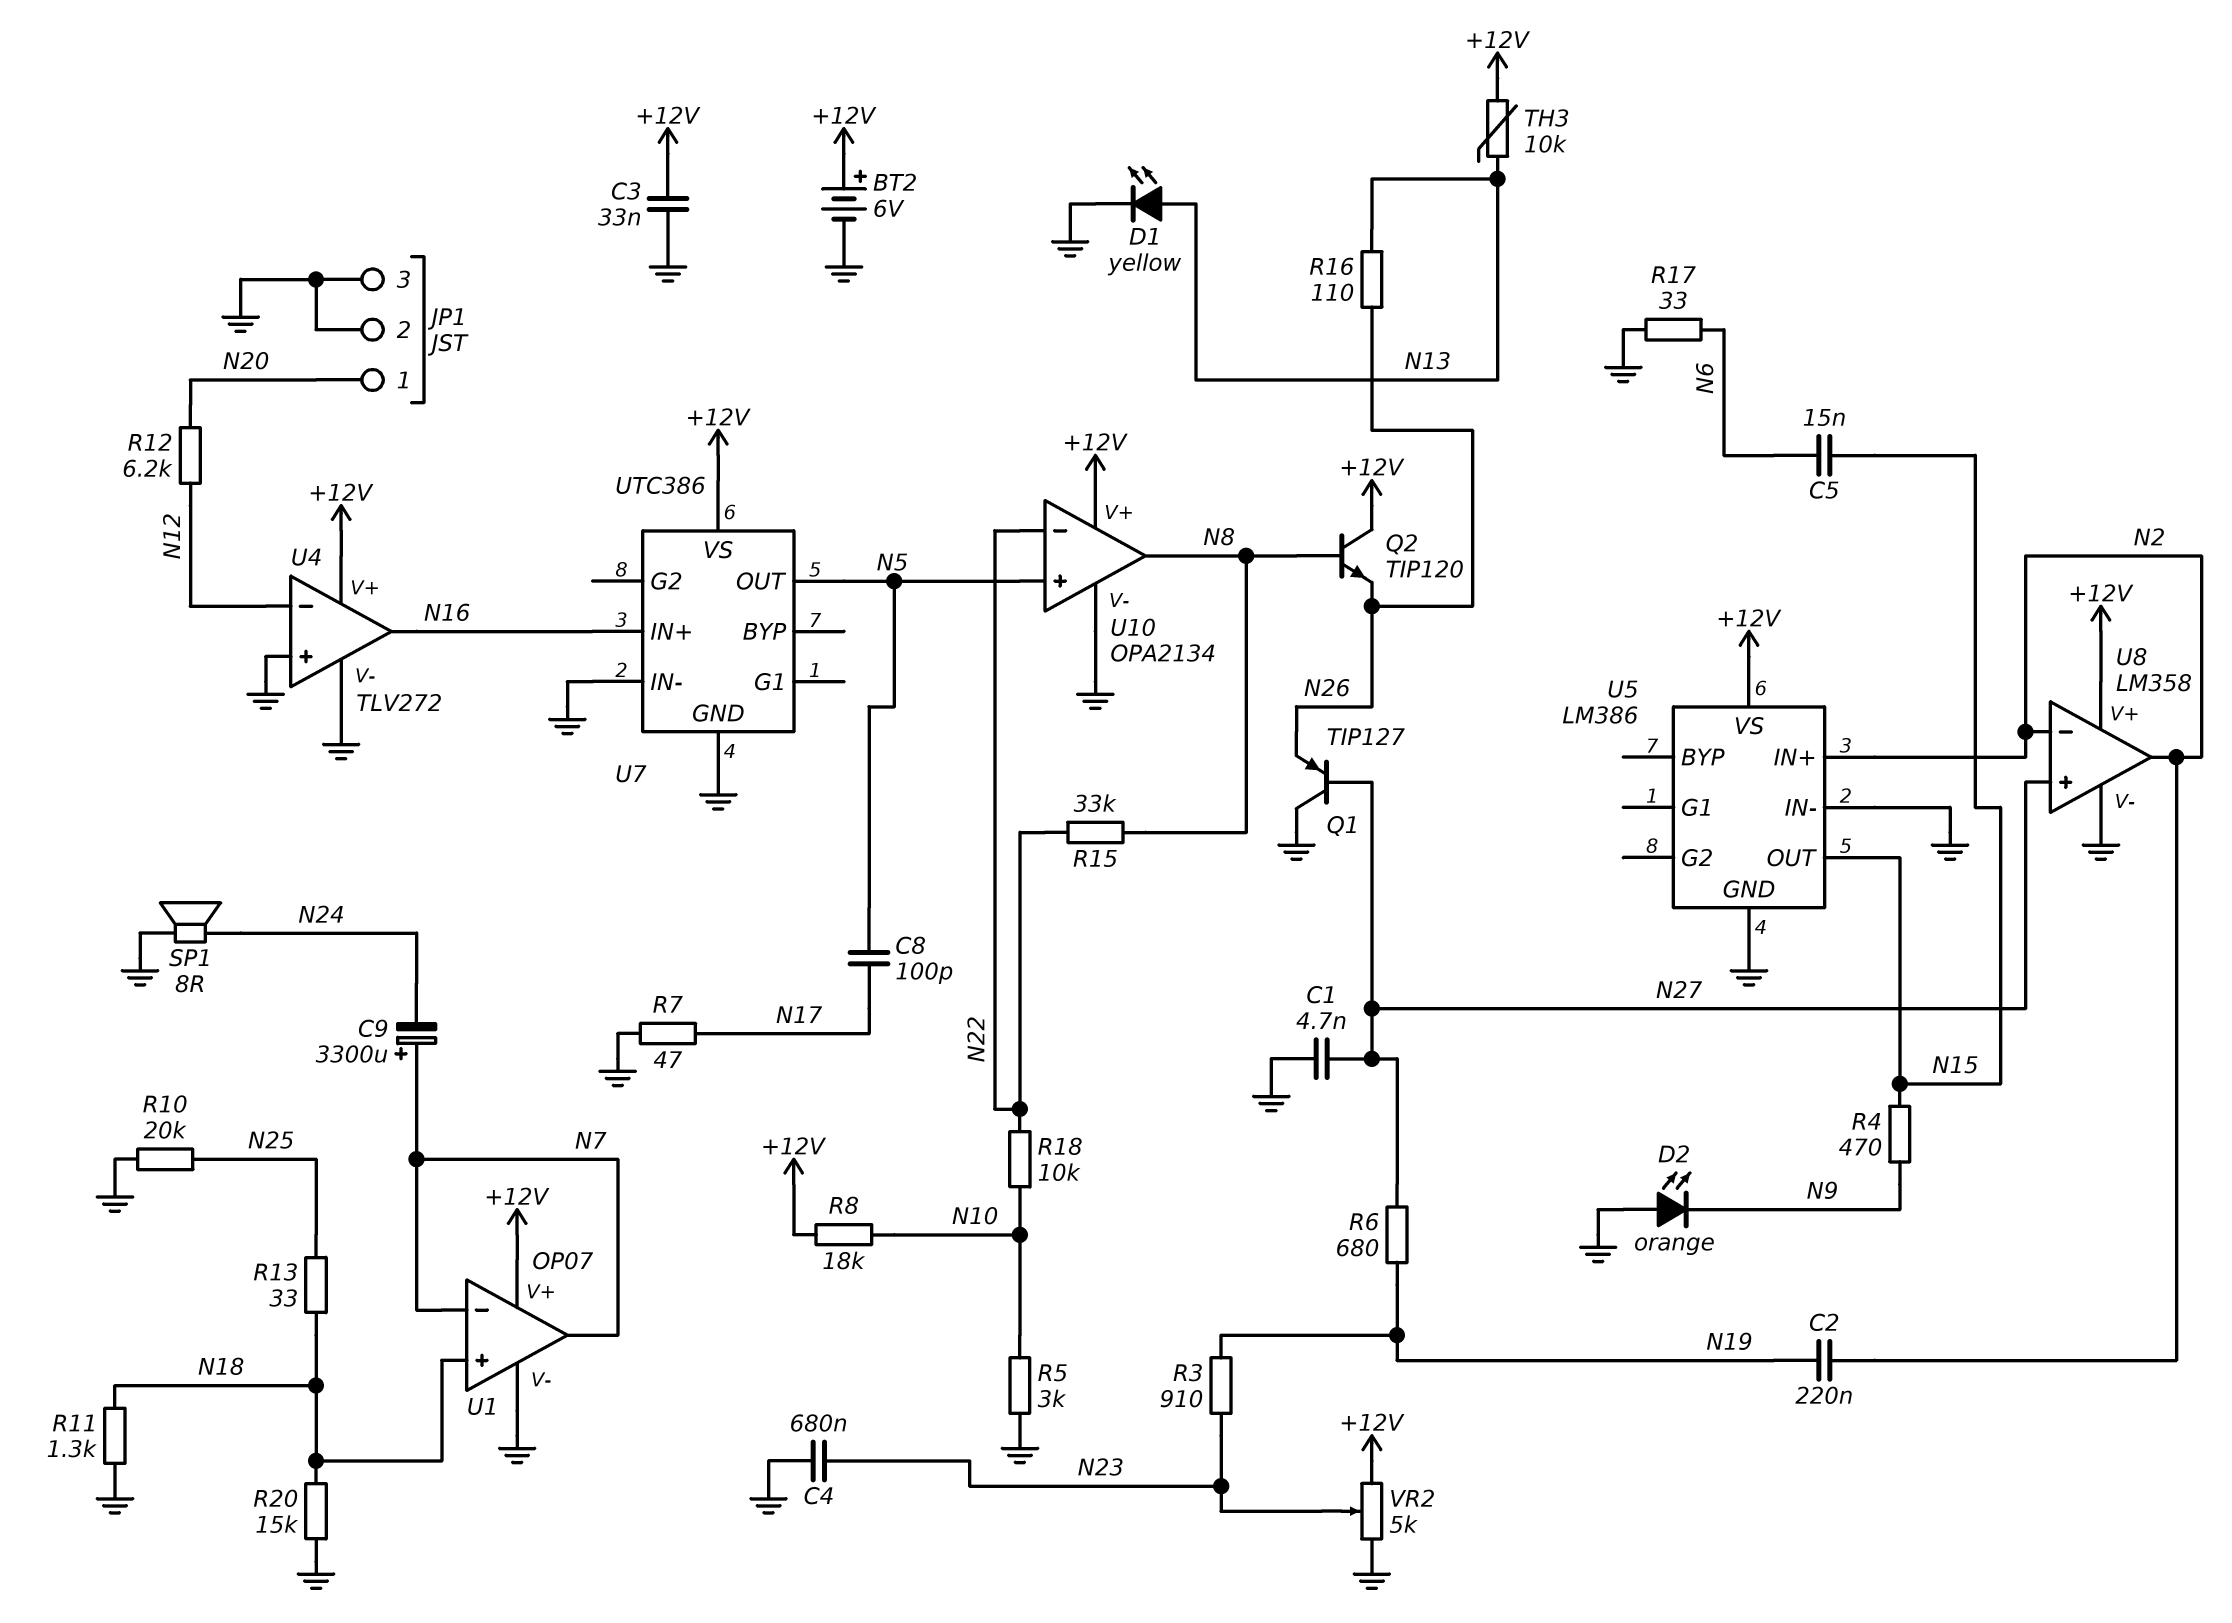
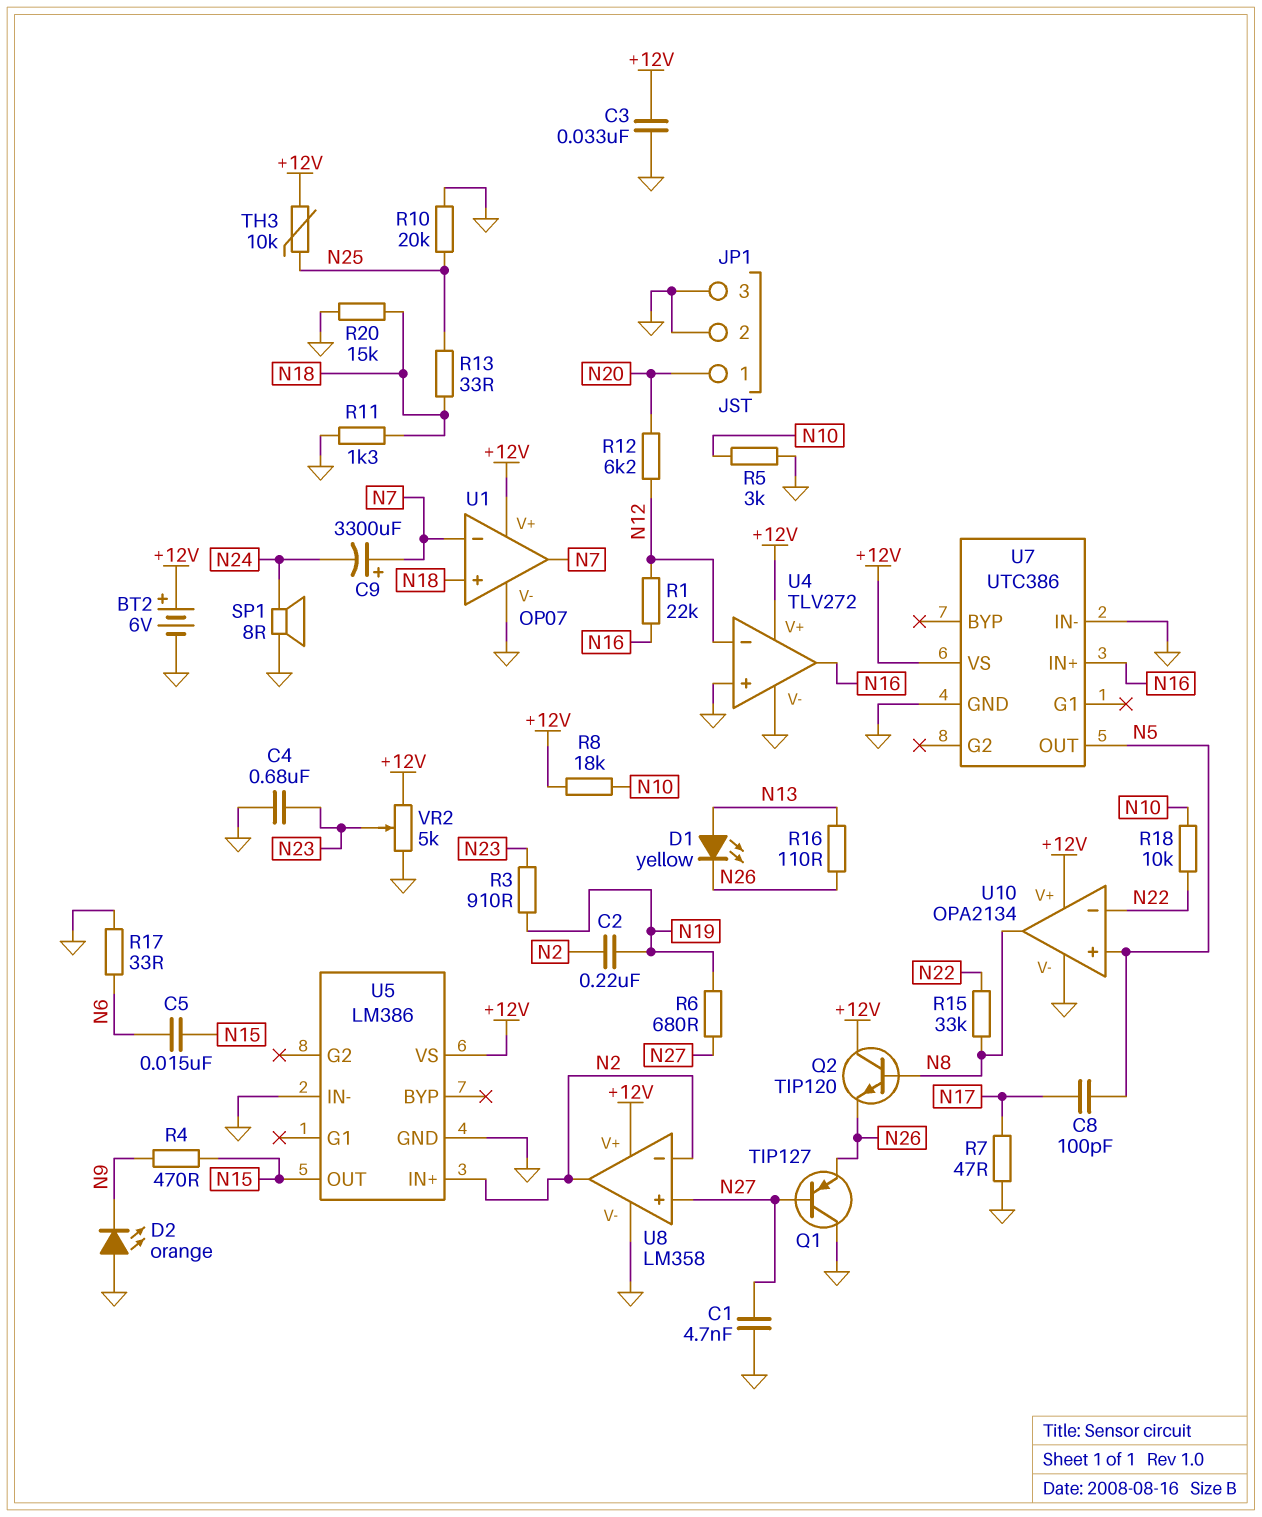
D1: LED yellow (A N13, K GND) -> LED yellow (A N13, K N26)
R1: none -> 22k (N12, N16)
TH3: 10k (+12V, N13) -> 10k (+12V, N25)

